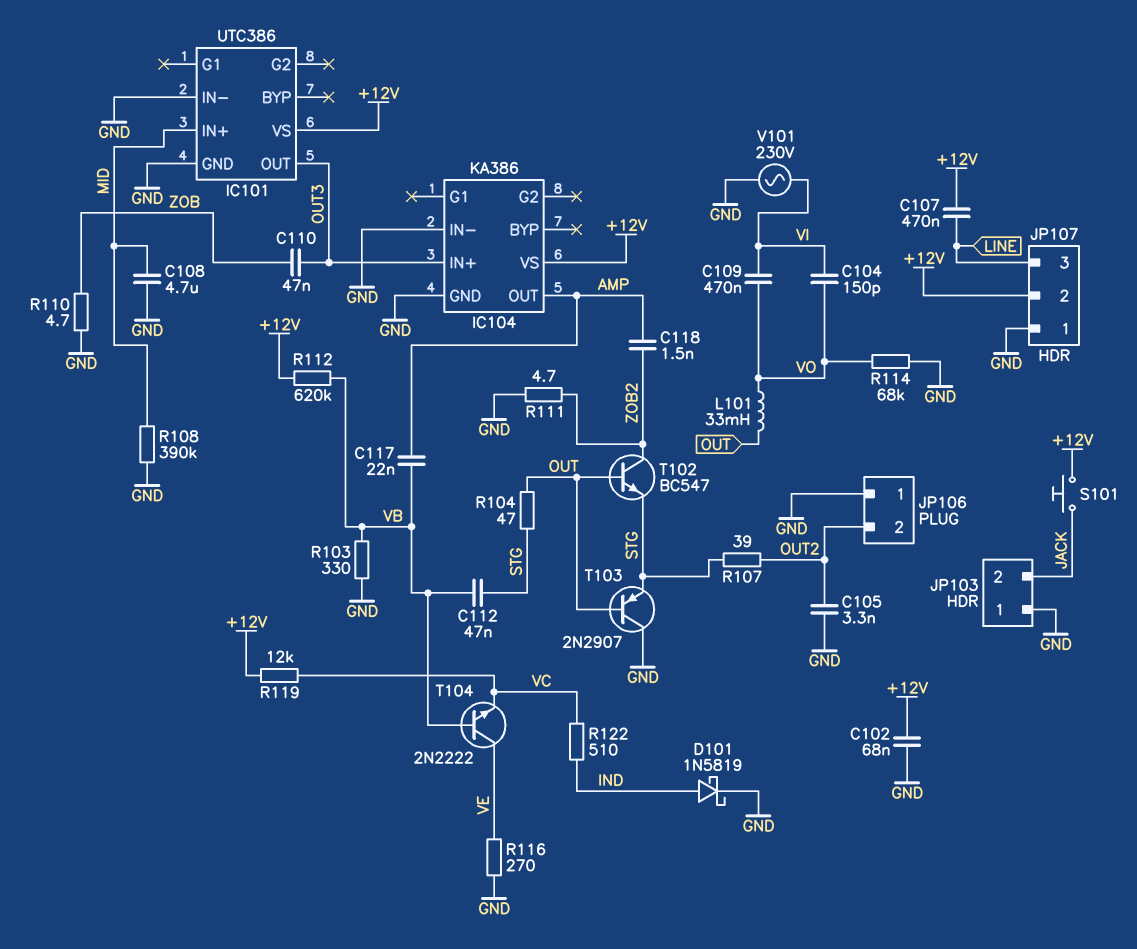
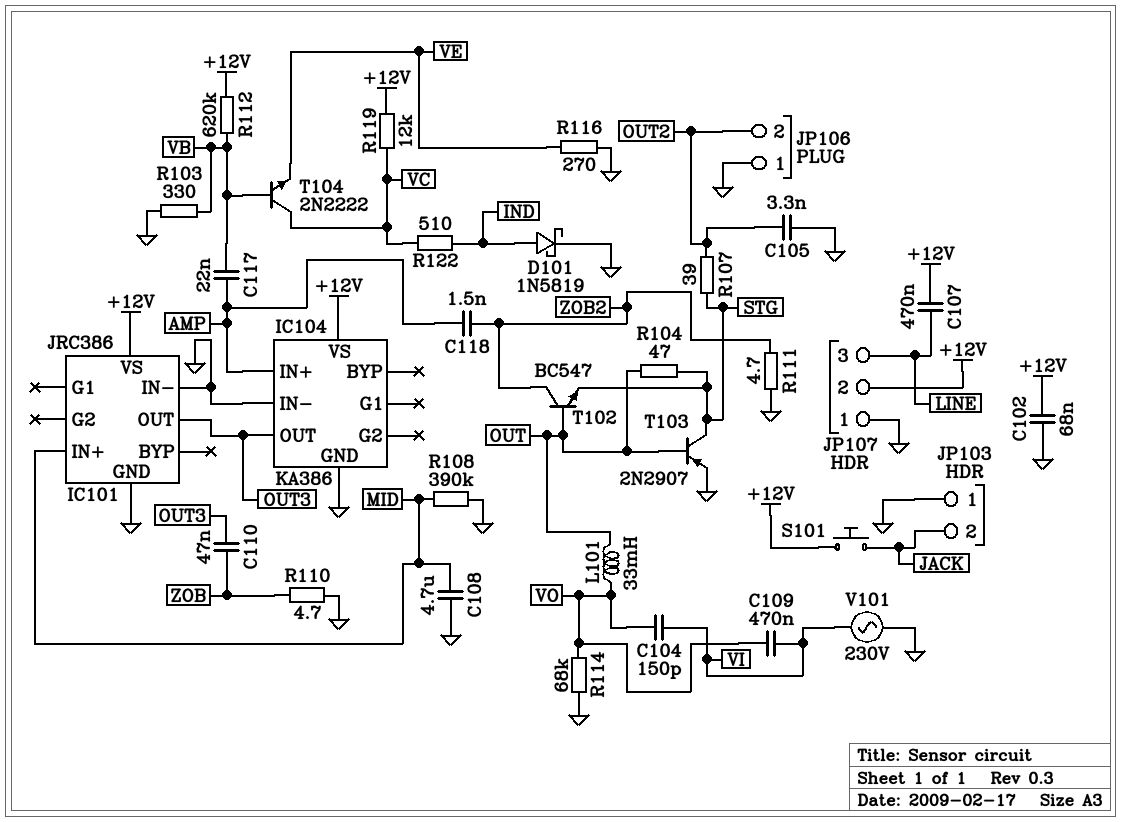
C112: 47nF (STG, VB) -> none
IC101: UTC386 -> JRC386
IC104 pin IN+: OUT3 -> AMP
IC104 pin OUT: AMP -> OUT3
T103: PNP 2N2907 (B OUT, C GND, E STG) -> PNP 2N2907 (B OUT, C STG, E GND)
T104: NPN 2N2222 (B VB, C VE, E VC) -> NPN 2N2222 (B VB, C VC, E VE)

